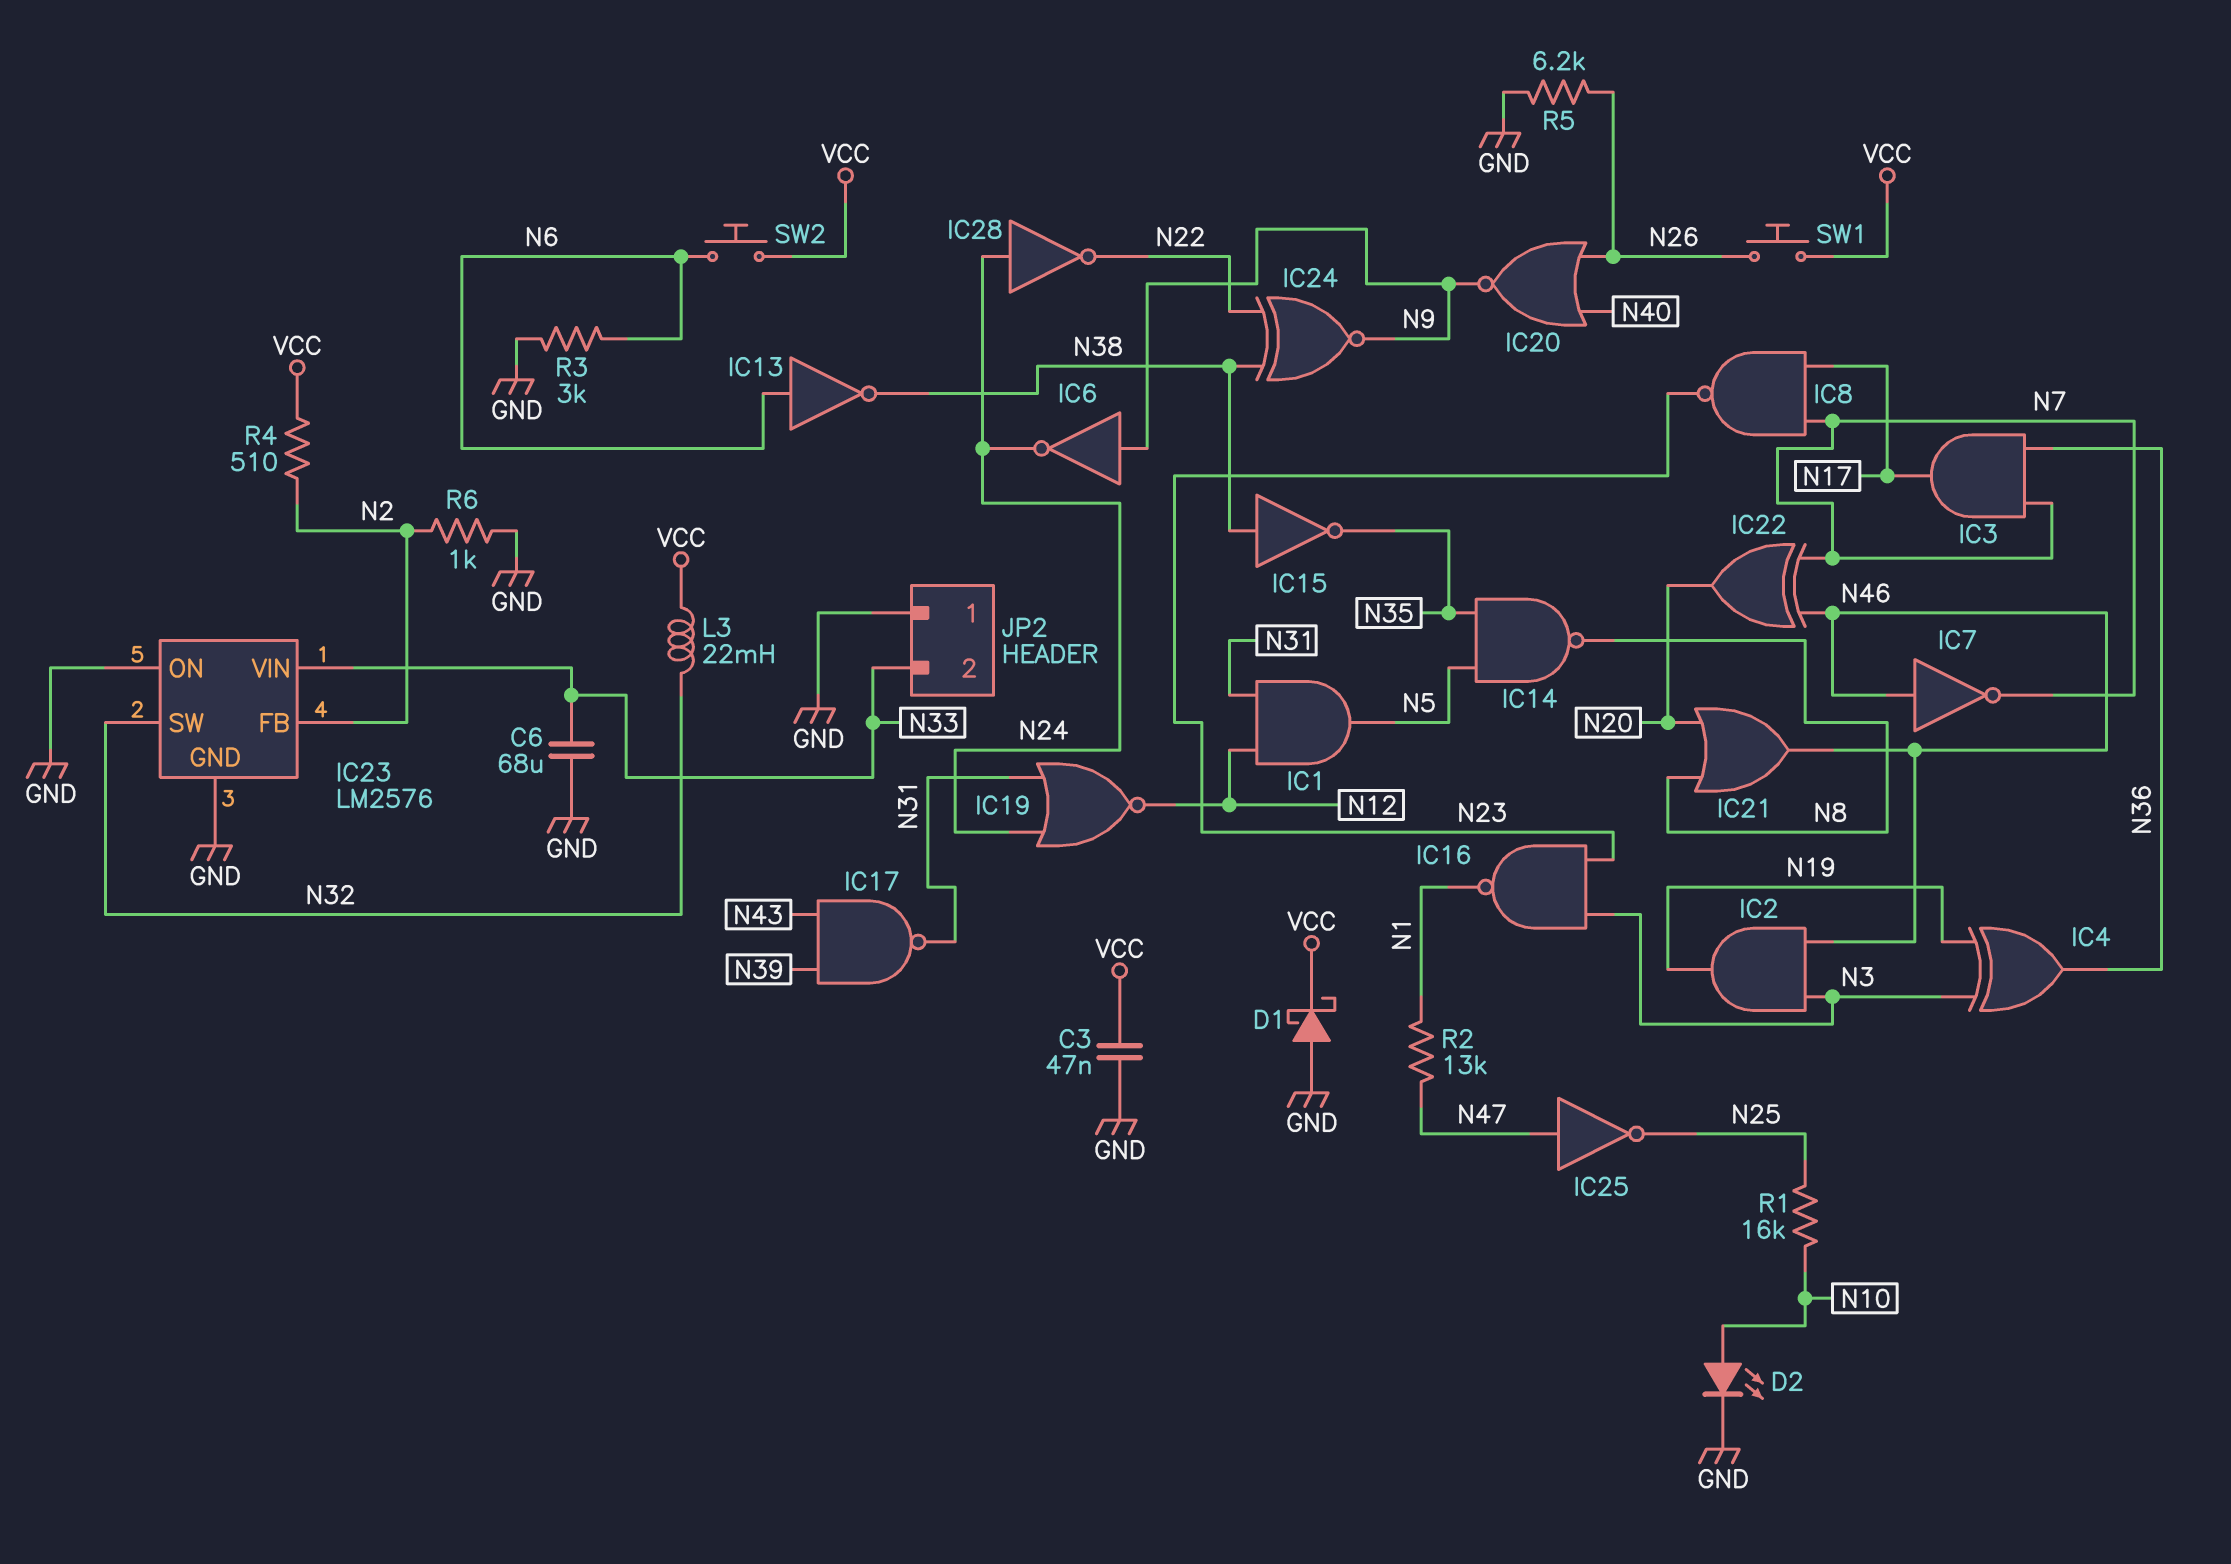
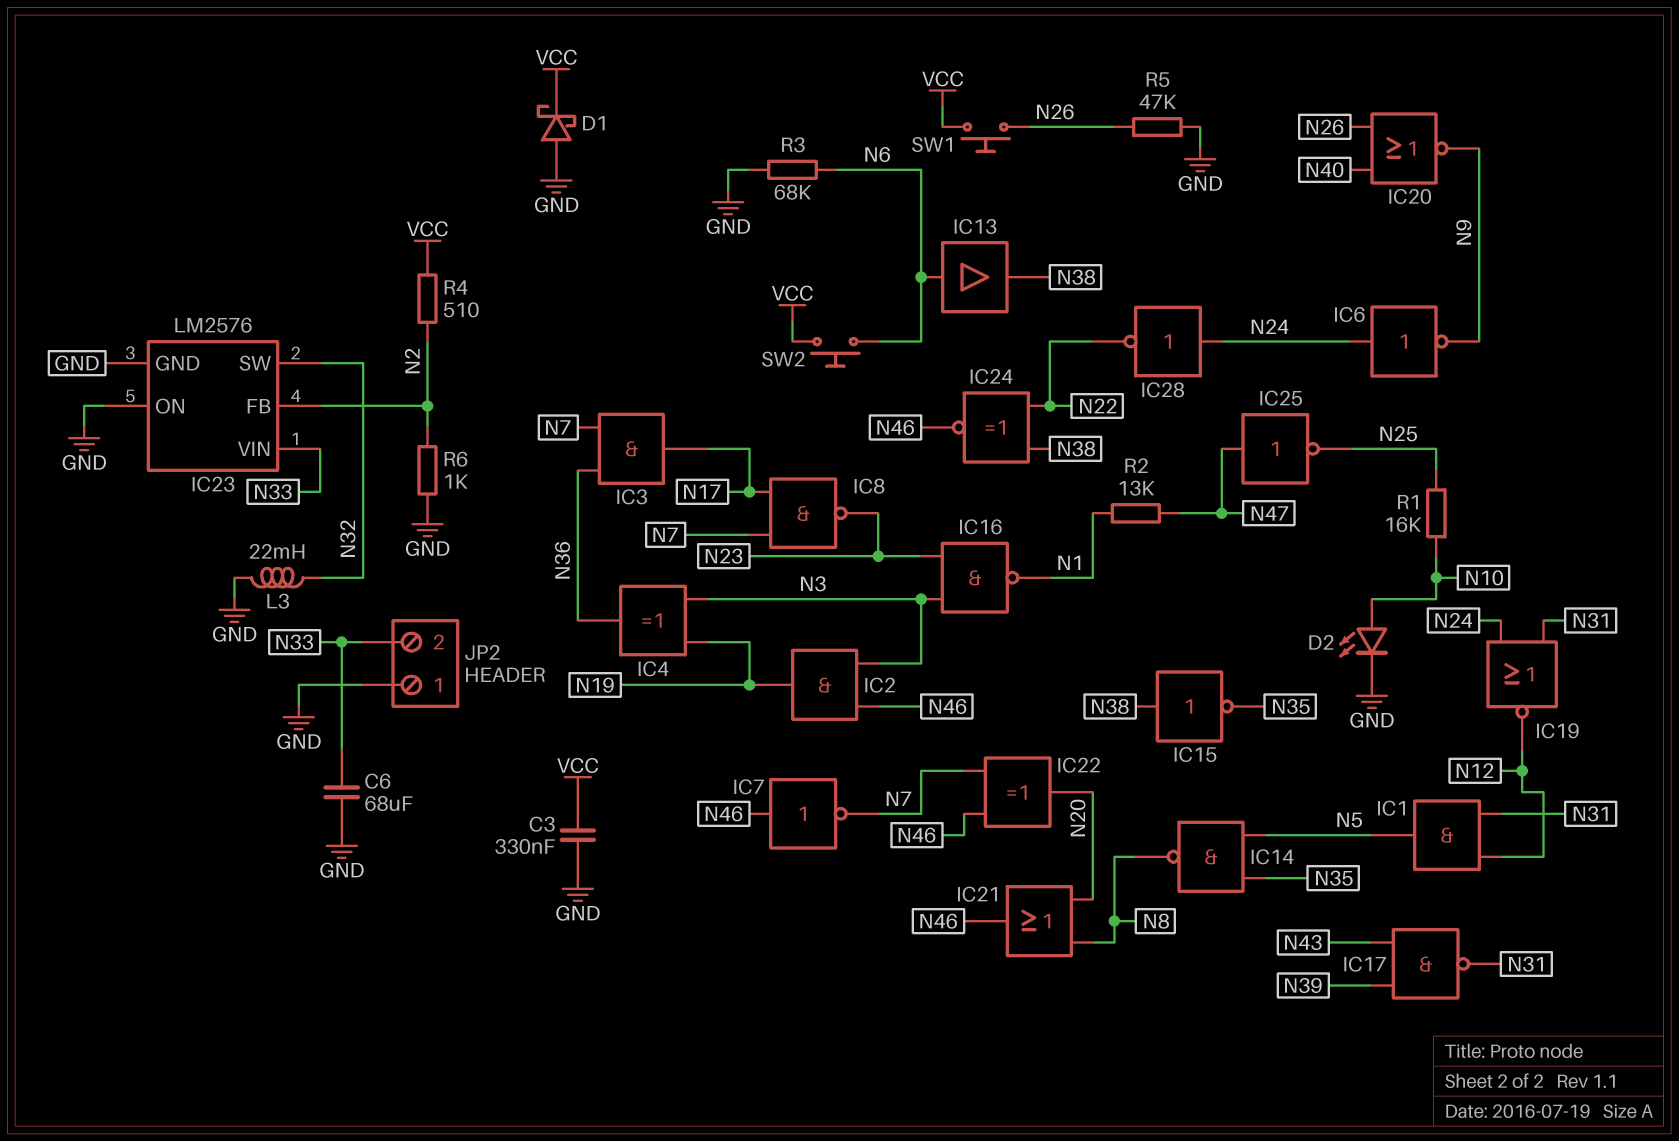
C3: 47nF (GND, VCC) -> 330nF (GND, VCC)
IC6: NOT (in N9, out N24) -> NOT (in N24, out N9)
IC13: NOT (in N6, out N38) -> buffer (in N6, out N38)
IC24: XNOR (in N22, in N38, out N9) -> XNOR (in N22, in N38, out N46)
L3: 22mH (N32, VCC) -> 22mH (GND, N32)
R3: 3k (GND, N6) -> 68k (GND, N6)
R5: 6.2k (GND, N26) -> 47k (GND, N26)

